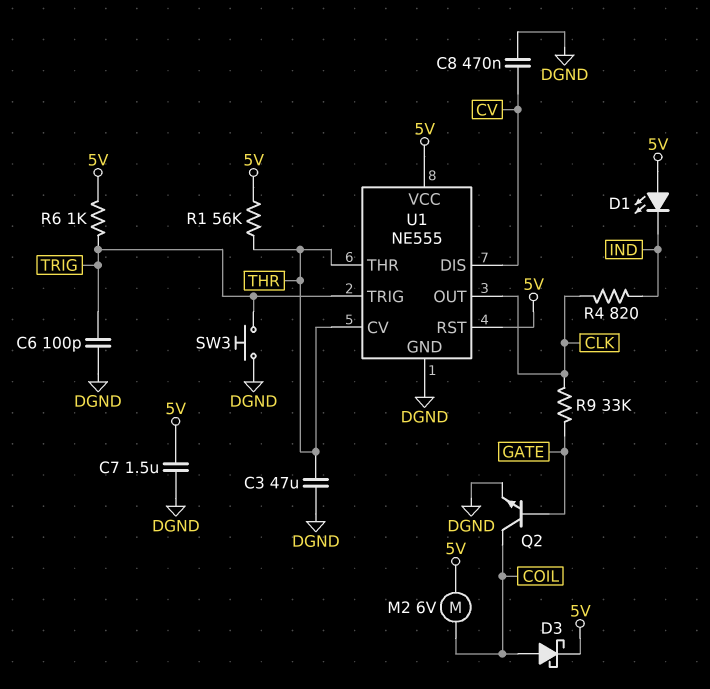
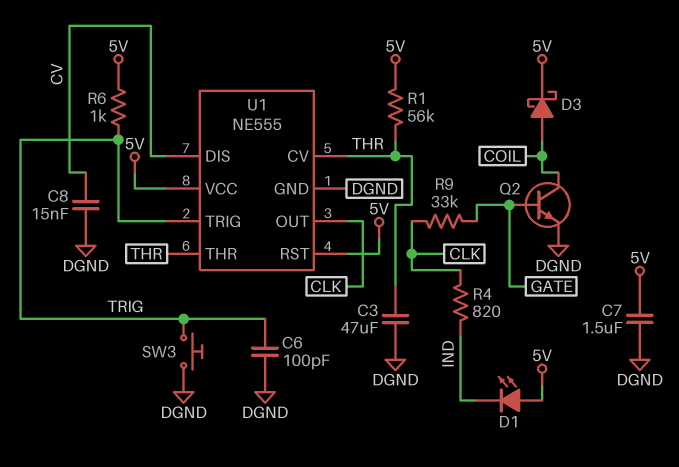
C8: 470nF (CV, DGND) -> 15nF (CV, DGND)
M2: motor 6V (5V, COIL) -> none

